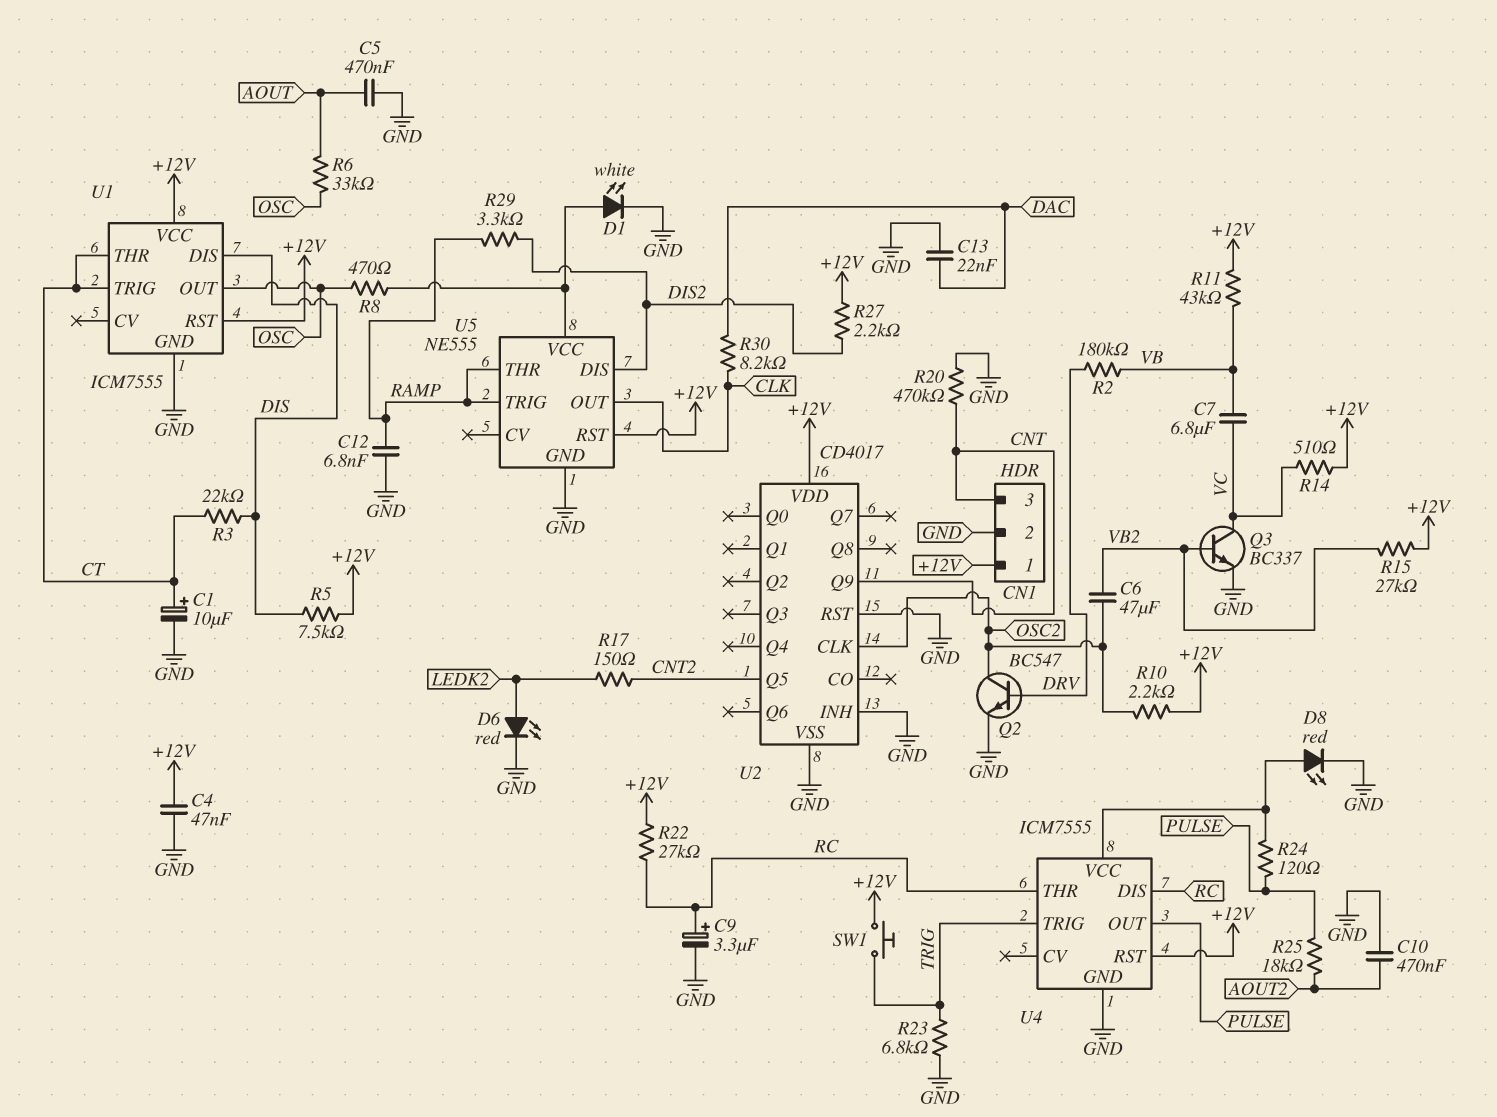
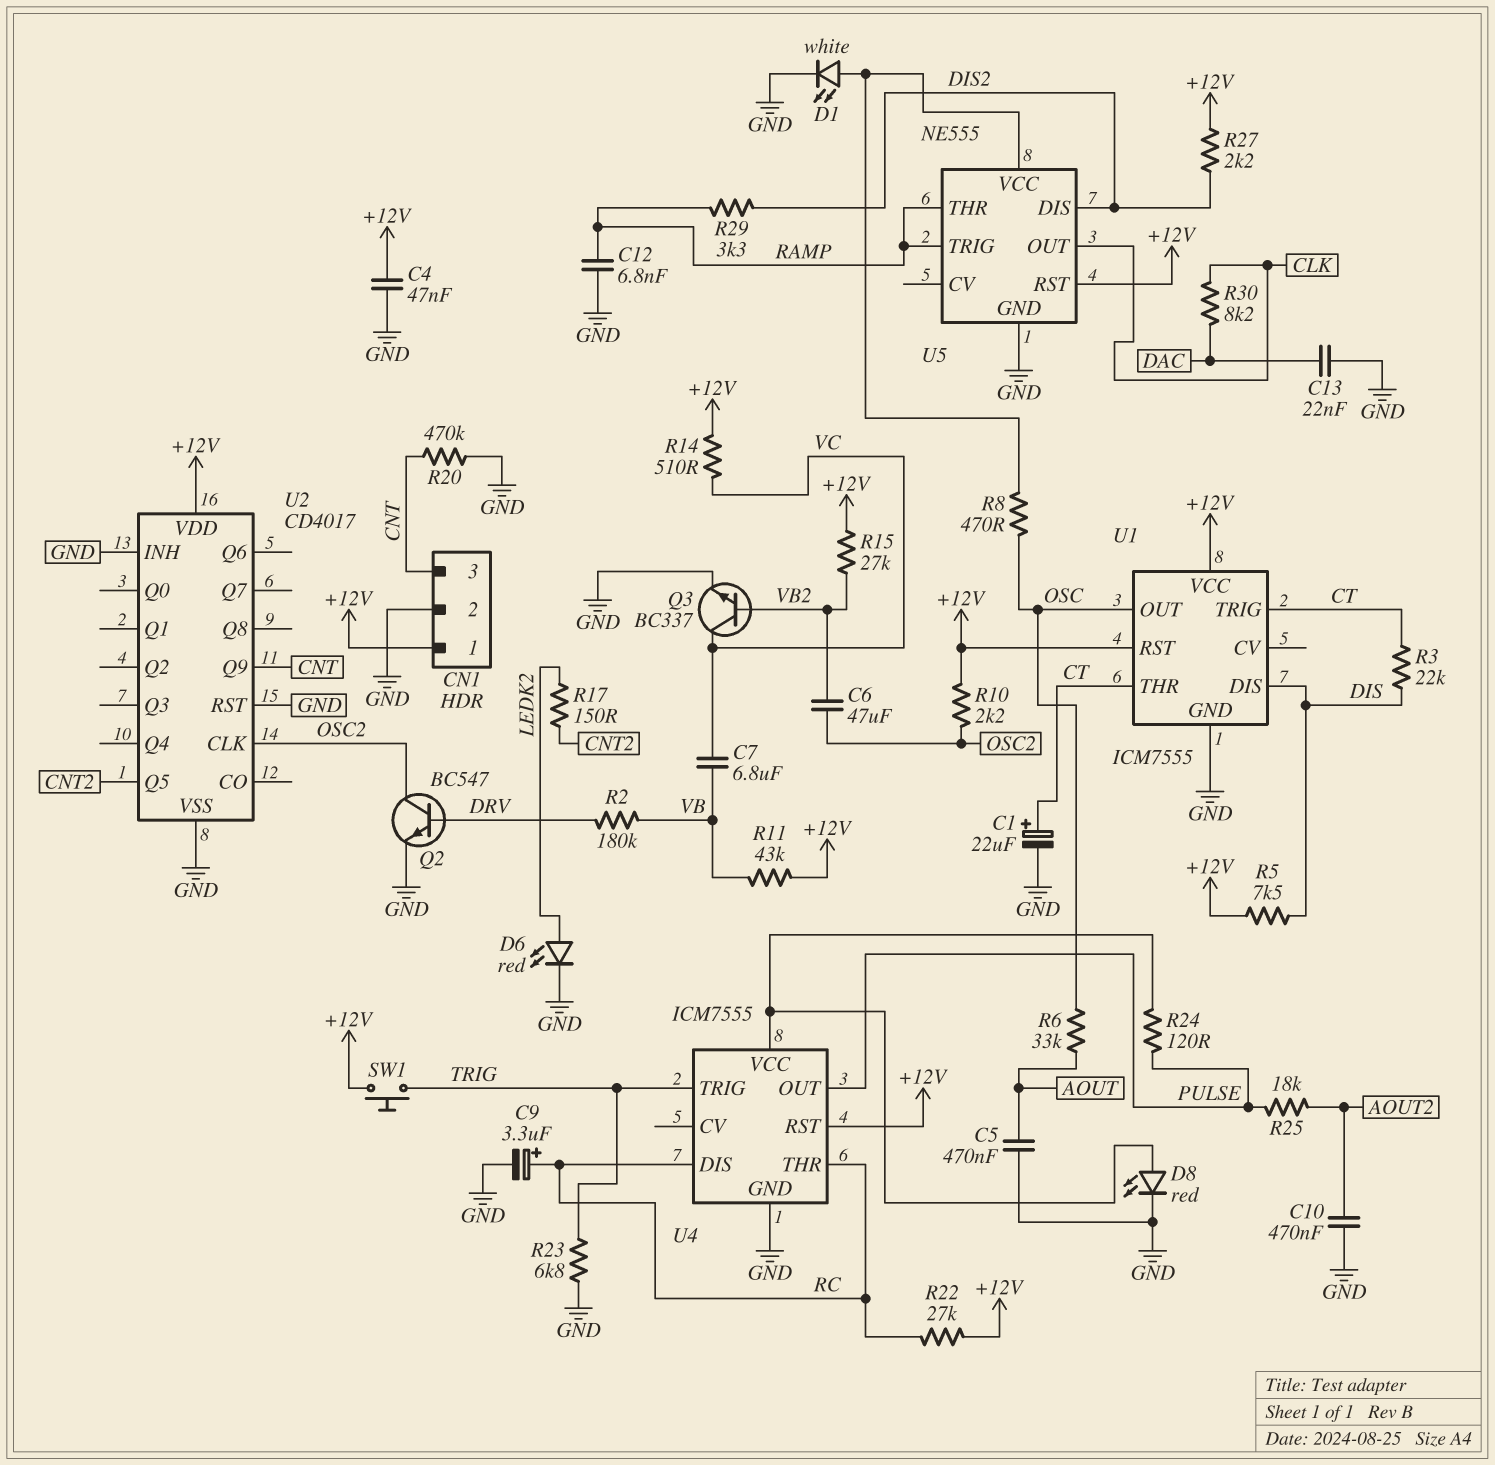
C1: 10uF (plus CT, minus GND) -> 22uF (plus CT, minus GND)

